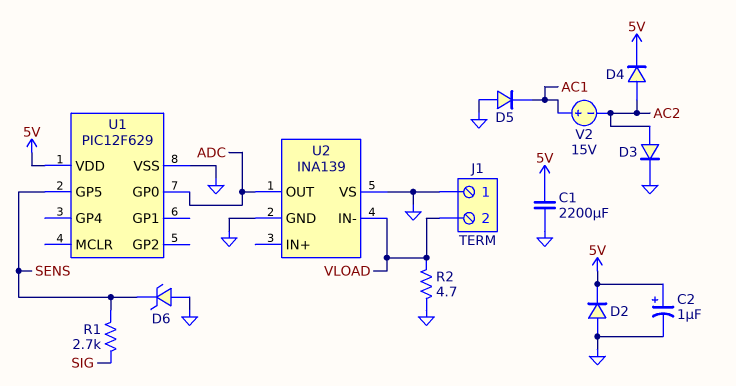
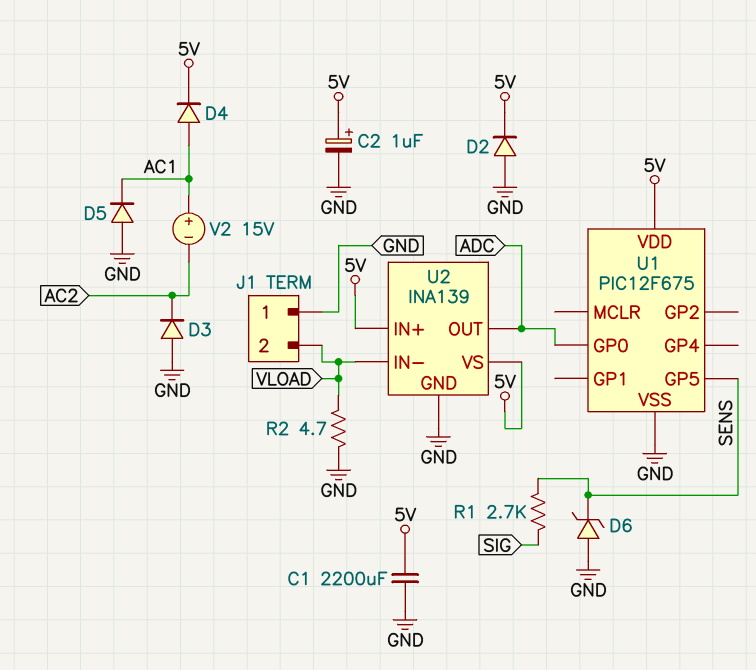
D3: diode (A AC2, K GND) -> diode (A GND, K AC2)
D4: diode (A AC2, K 5V) -> diode (A AC1, K 5V)
U1: PIC12F629 -> PIC12F675
U2 pin IN+: none -> 5V
U2 pin VS: GND -> 5V

